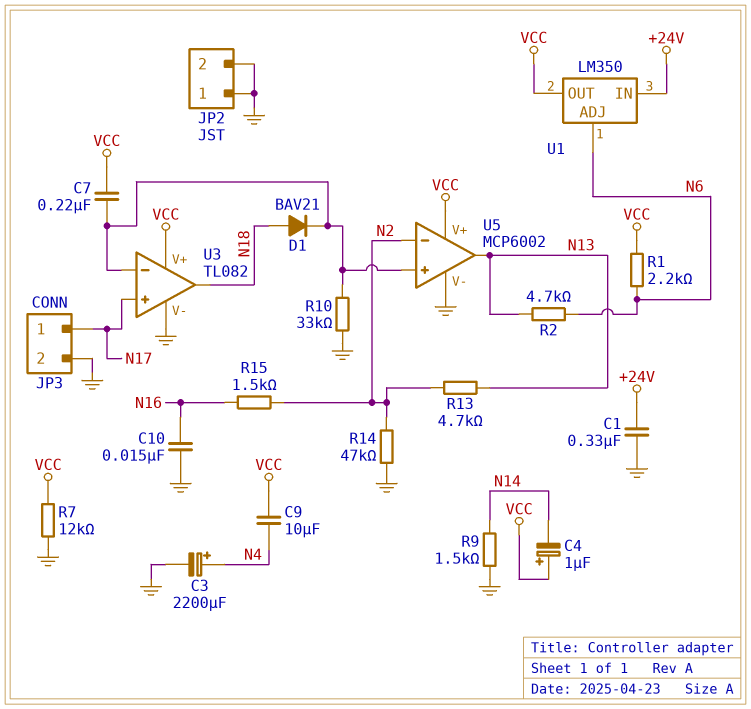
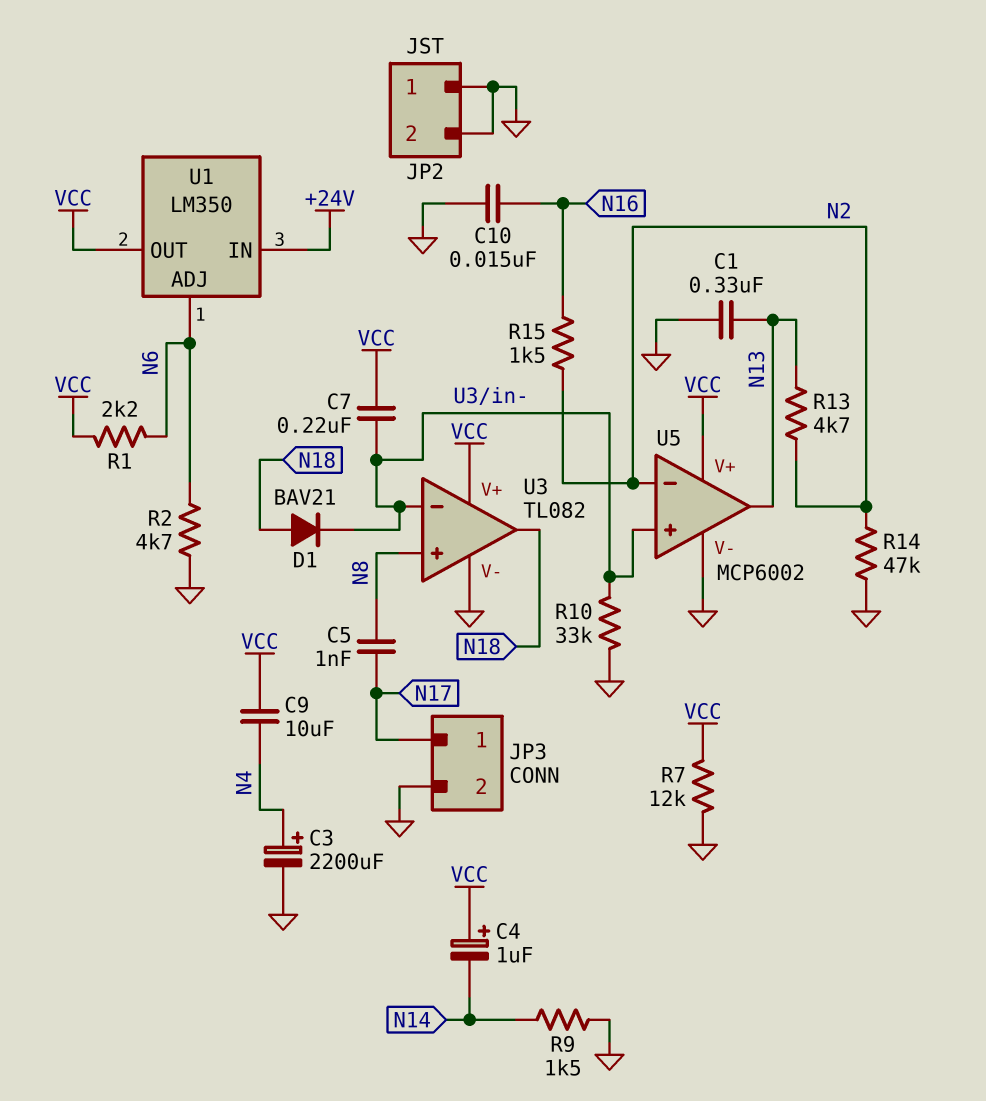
C1: 330nF (+24V, GND) -> 330nF (GND, N13)
C5: none -> 1nF (N8, N17)
R2: 4.7k (N6, N13) -> 4.7k (GND, N6)
U3 pin in+: N17 -> N8

